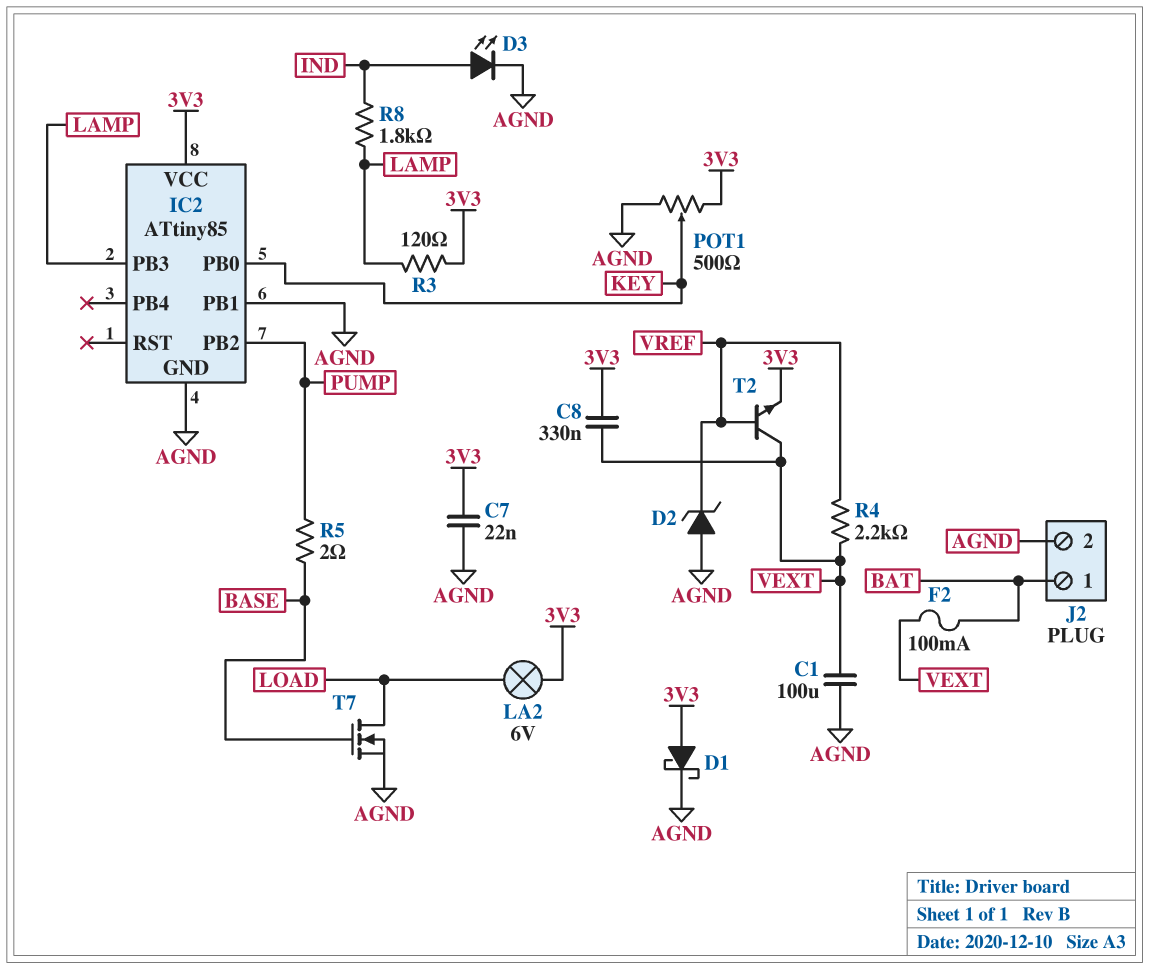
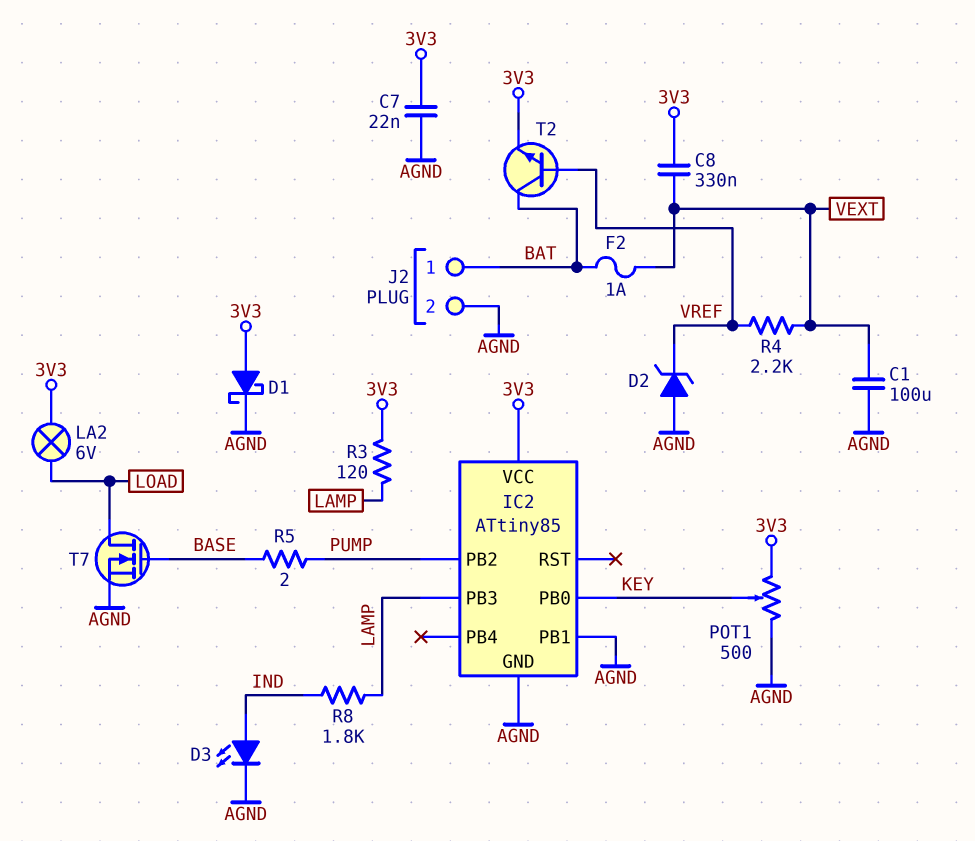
F2: 100mA (BAT, VEXT) -> 1A (BAT, VEXT)
T2: NPN (B VREF, C VEXT, E 3V3) -> NPN (B VREF, C BAT, E 3V3)

